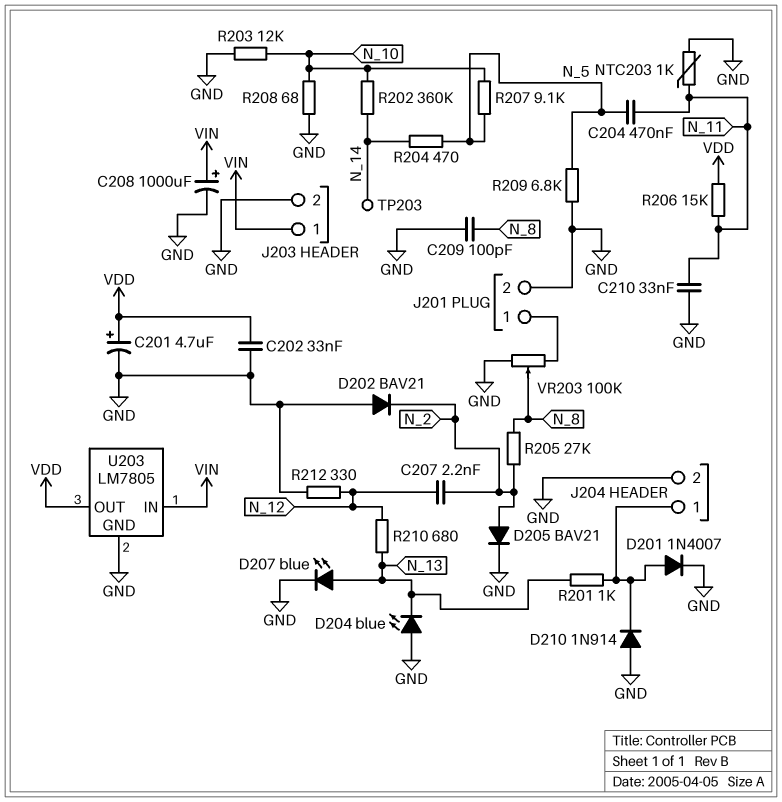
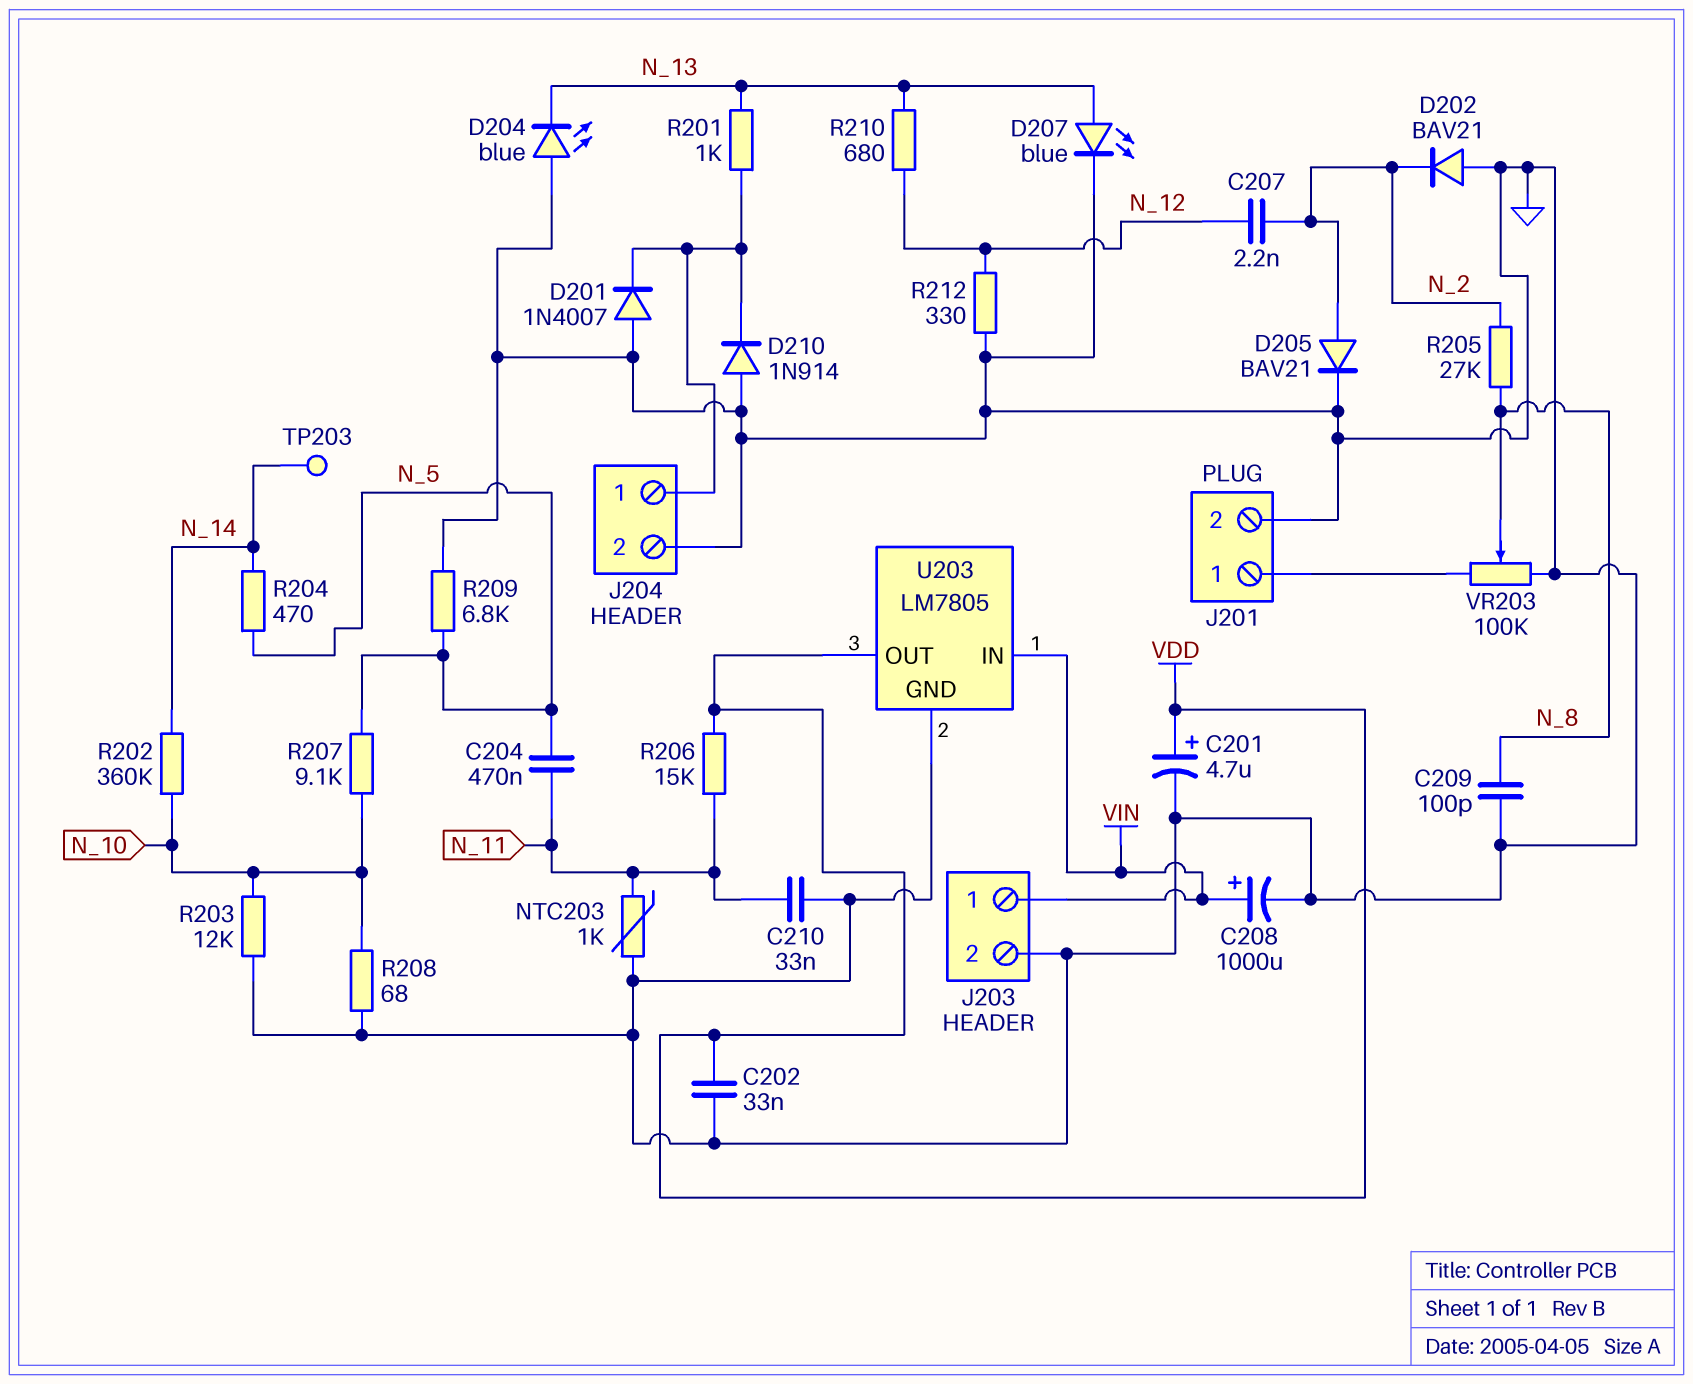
D201: diode 1N4007 (A J204/1, K GND) -> diode 1N4007 (A GND, K J204/1)

